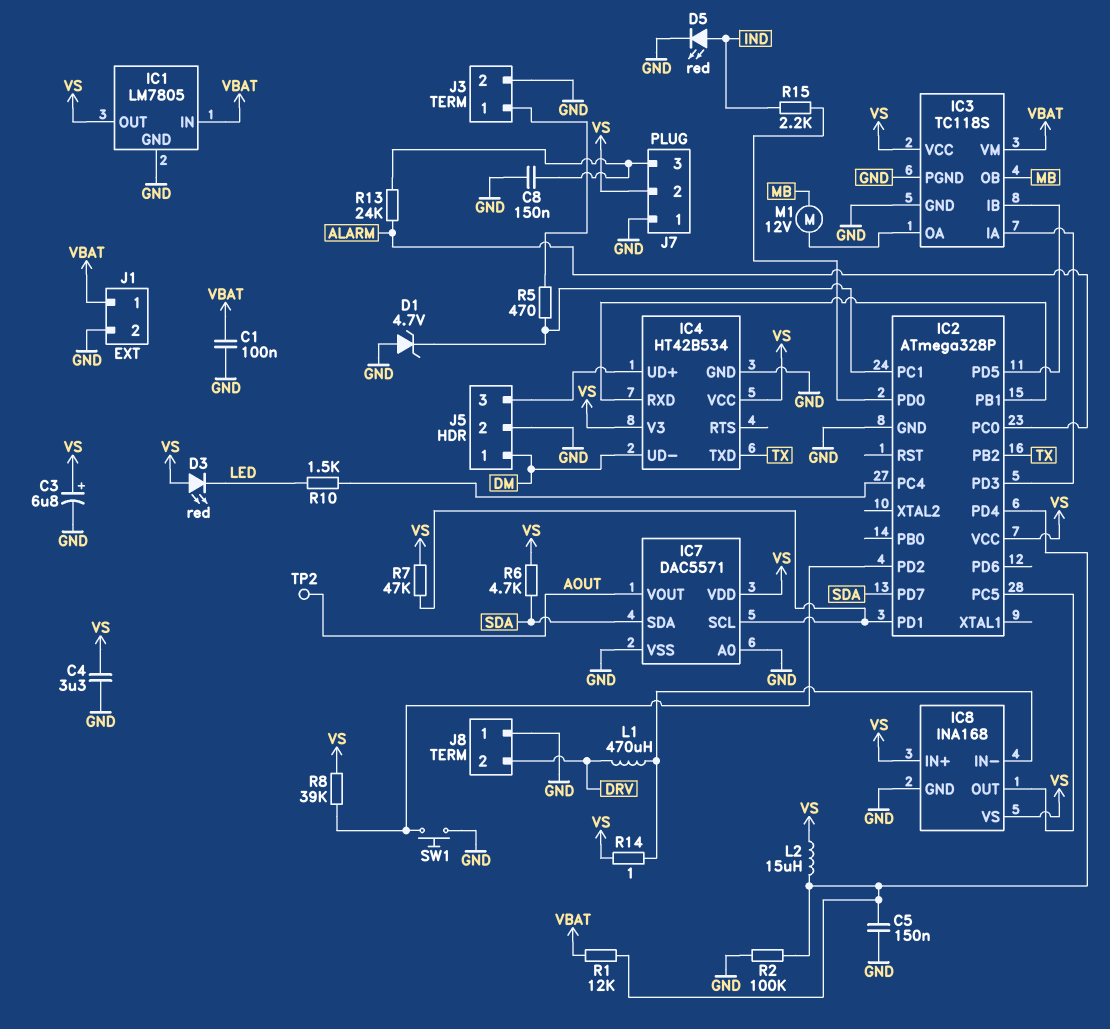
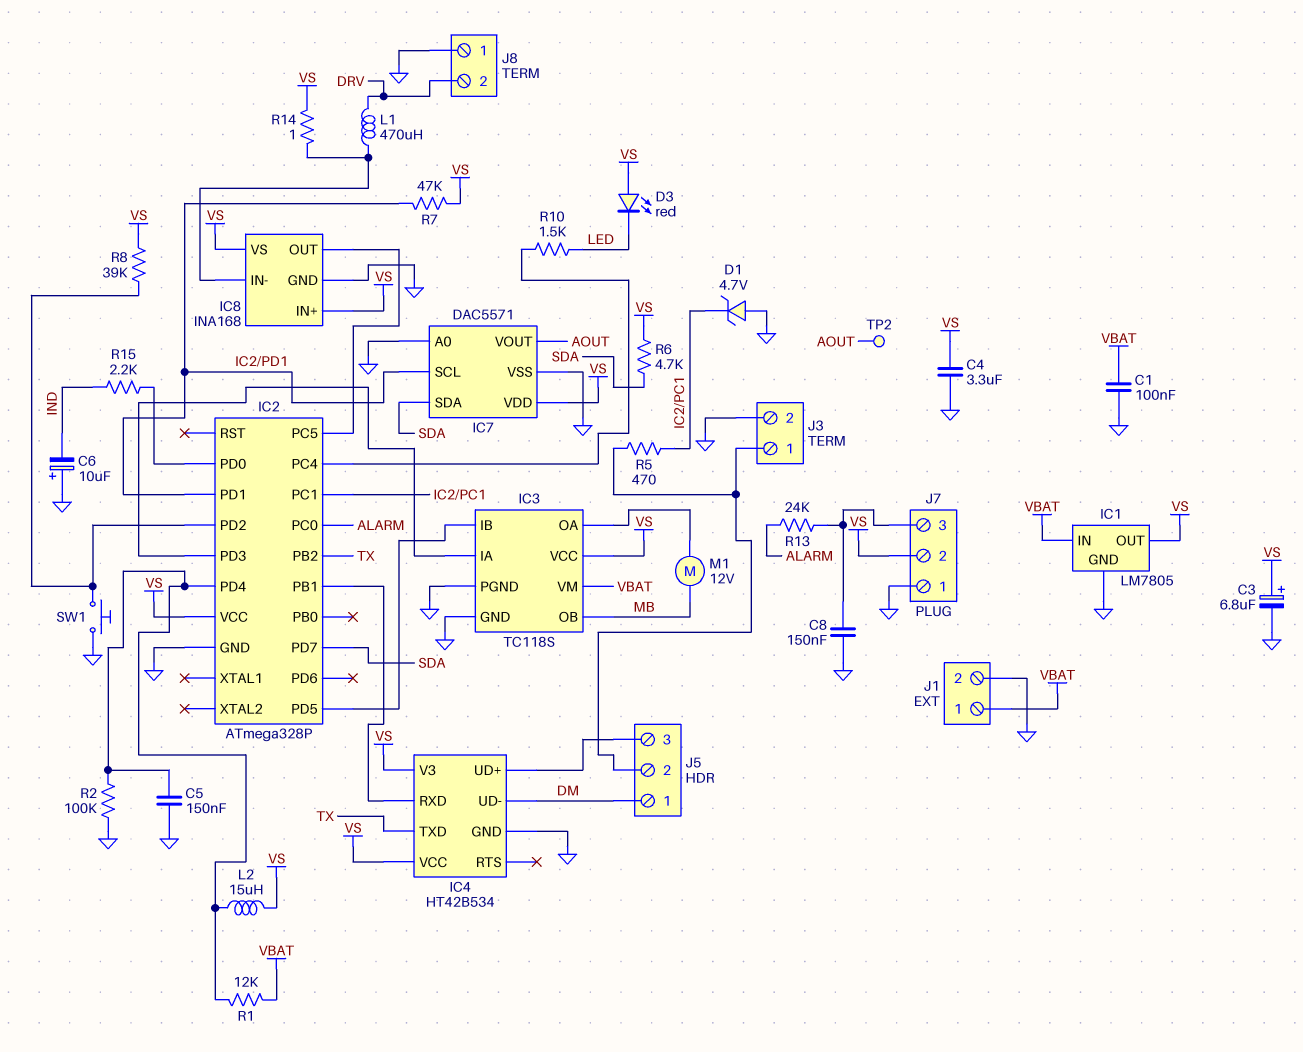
C6: none -> 10uF (plus GND, minus IND)
D5: LED red (A IND, K GND) -> none
J5 pin 2: GND -> J3/1

